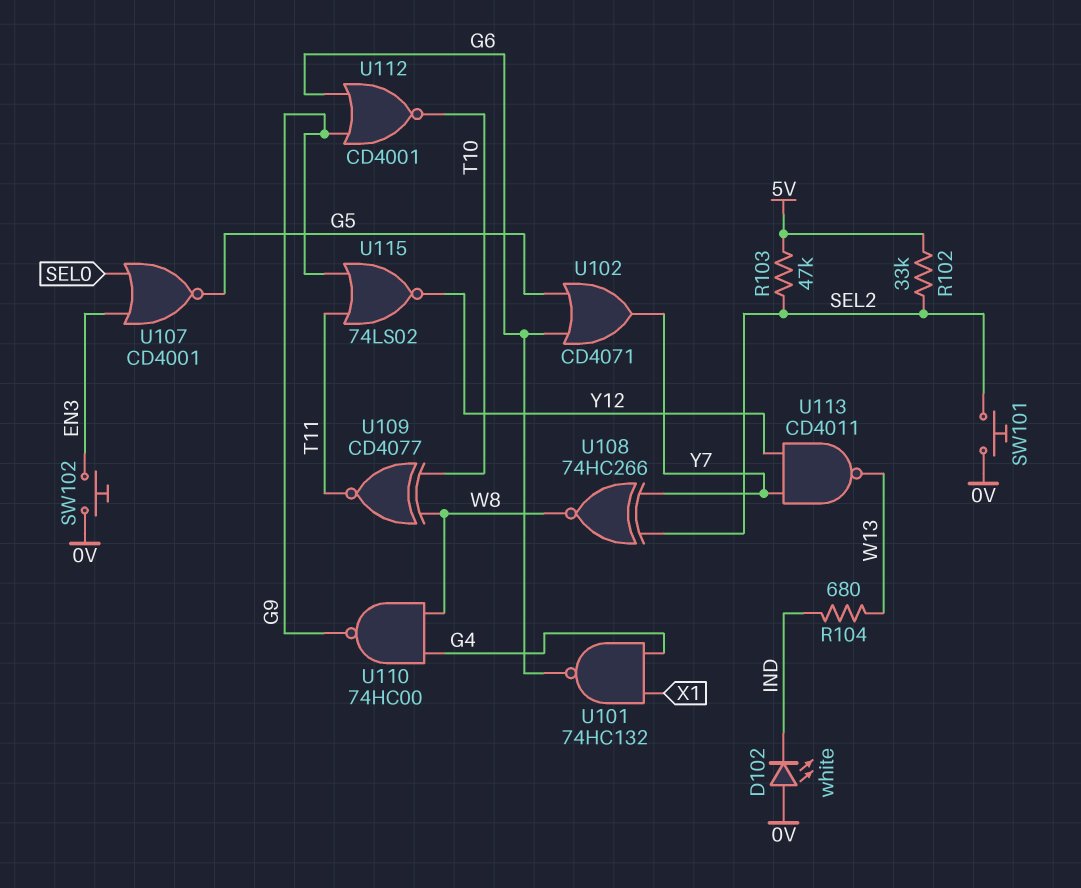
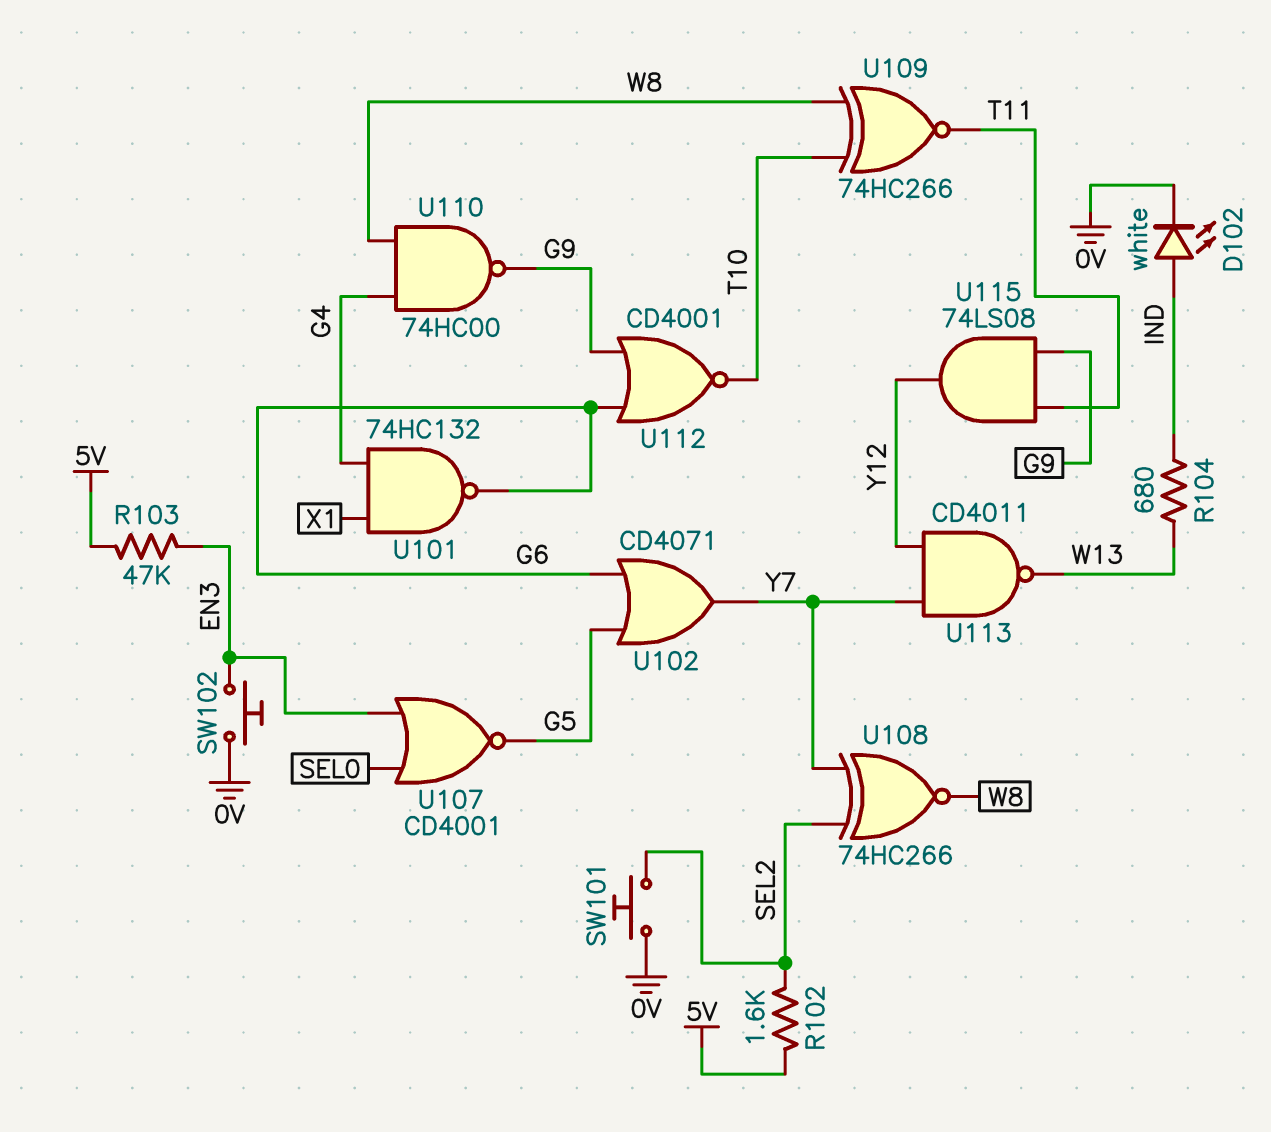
D102: LED white (A 0V, K IND) -> LED white (A IND, K 0V)
R102: 33k (5V, SEL2) -> 1.6k (5V, SEL2)
R103: 47k (5V, SEL2) -> 47k (5V, EN3)
U109: XNOR CD4077 (in T10, in W8, out T11) -> XNOR 74HC266 (in T10, in W8, out T11)
U115: NOR 74LS02 (in G9, in T11, out Y12) -> AND 74LS08 (in G9, in T11, out Y12)

